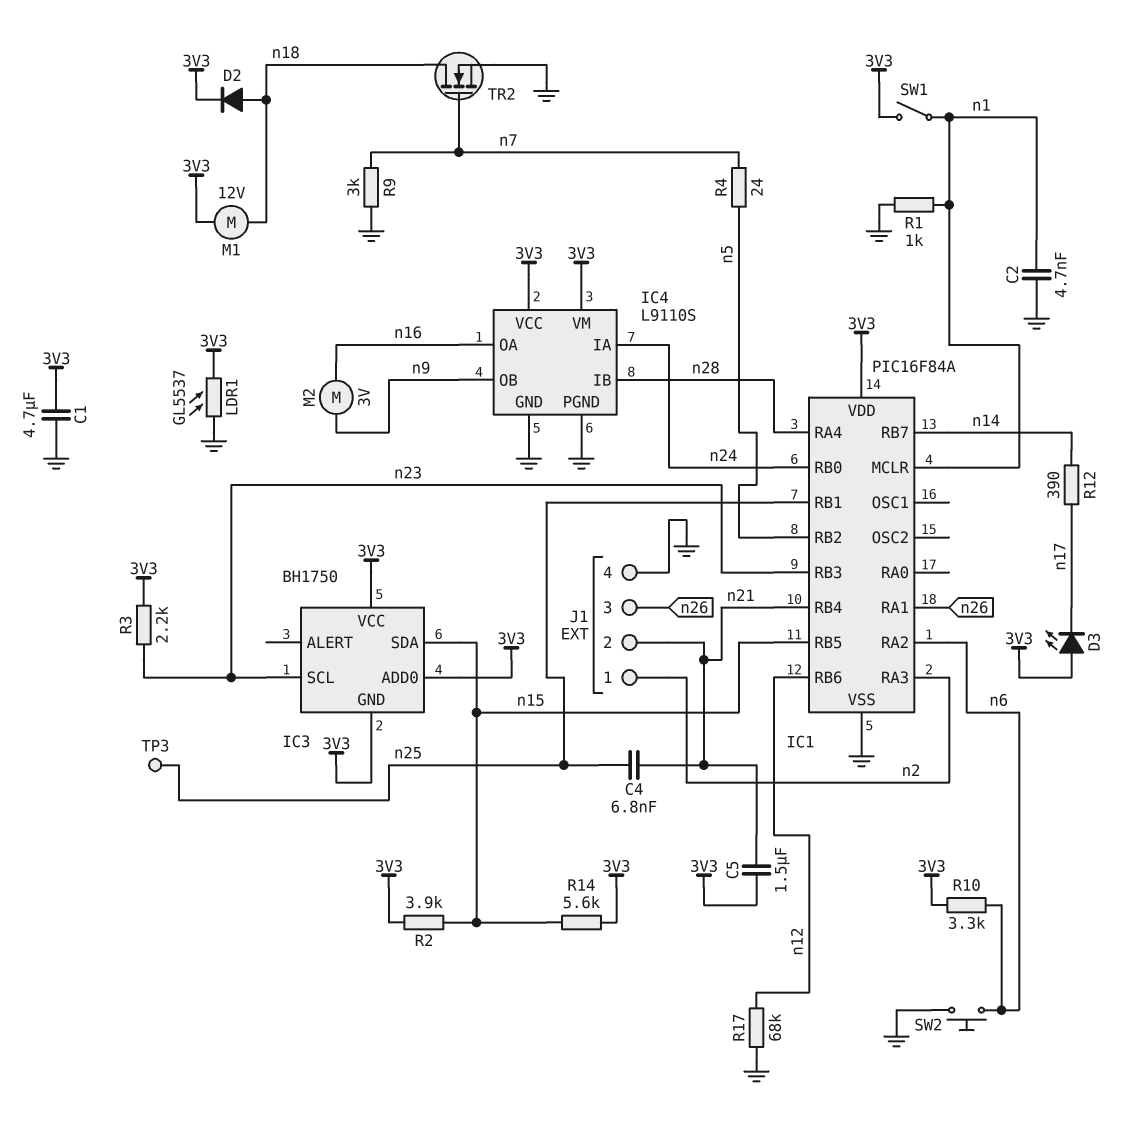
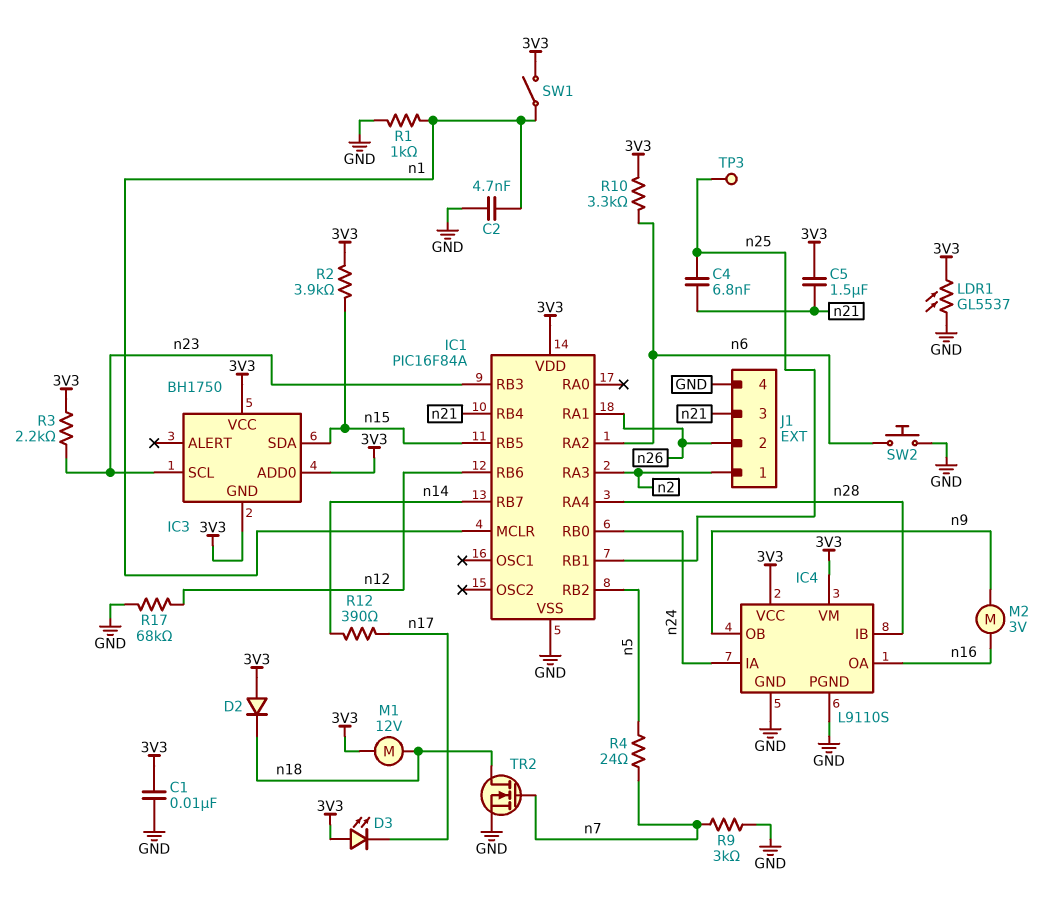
C1: 4.7uF (3V3, GND) -> 10nF (3V3, GND)
D2: diode (A n18, K 3V3) -> diode (A 3V3, K n18)
J1 pin 2: n21 -> n26
J1 pin 3: n26 -> n21
R14: 5.6k (3V3, n15) -> none

